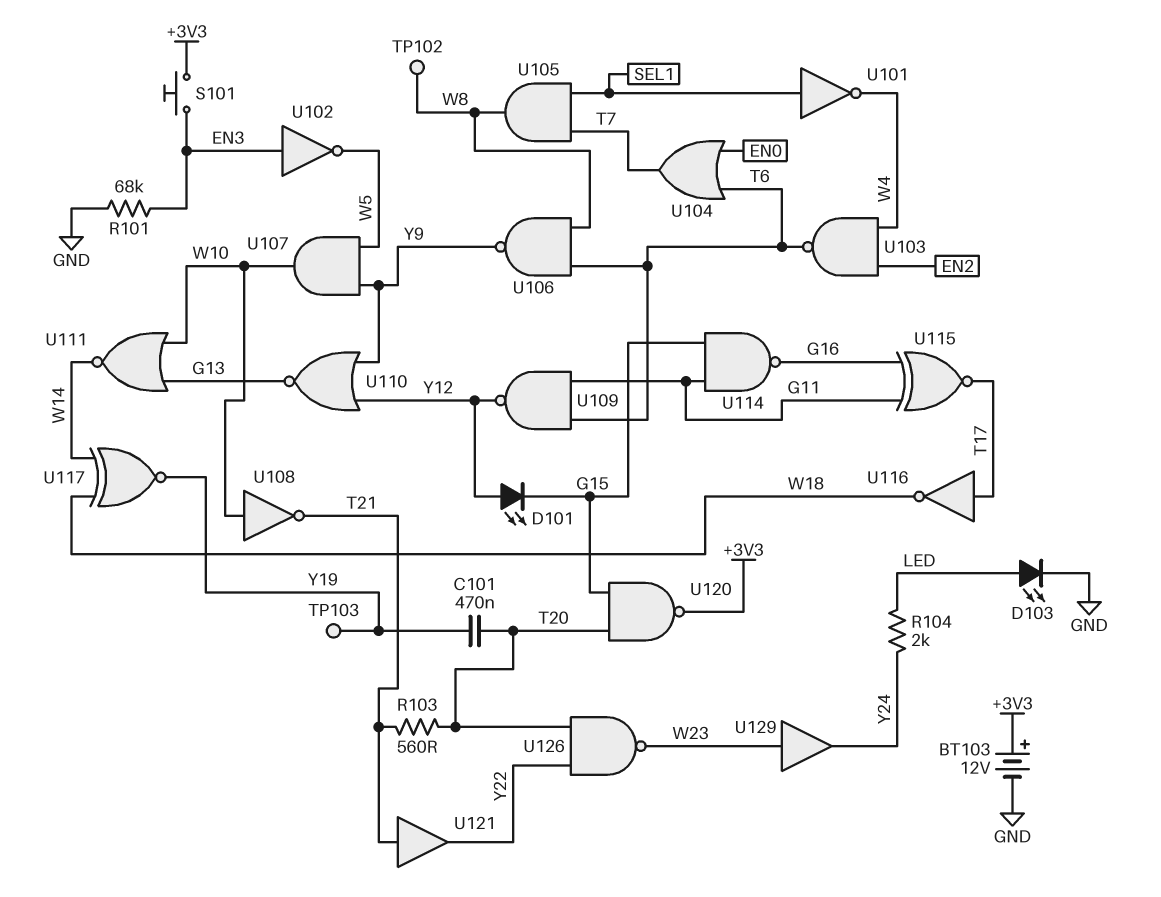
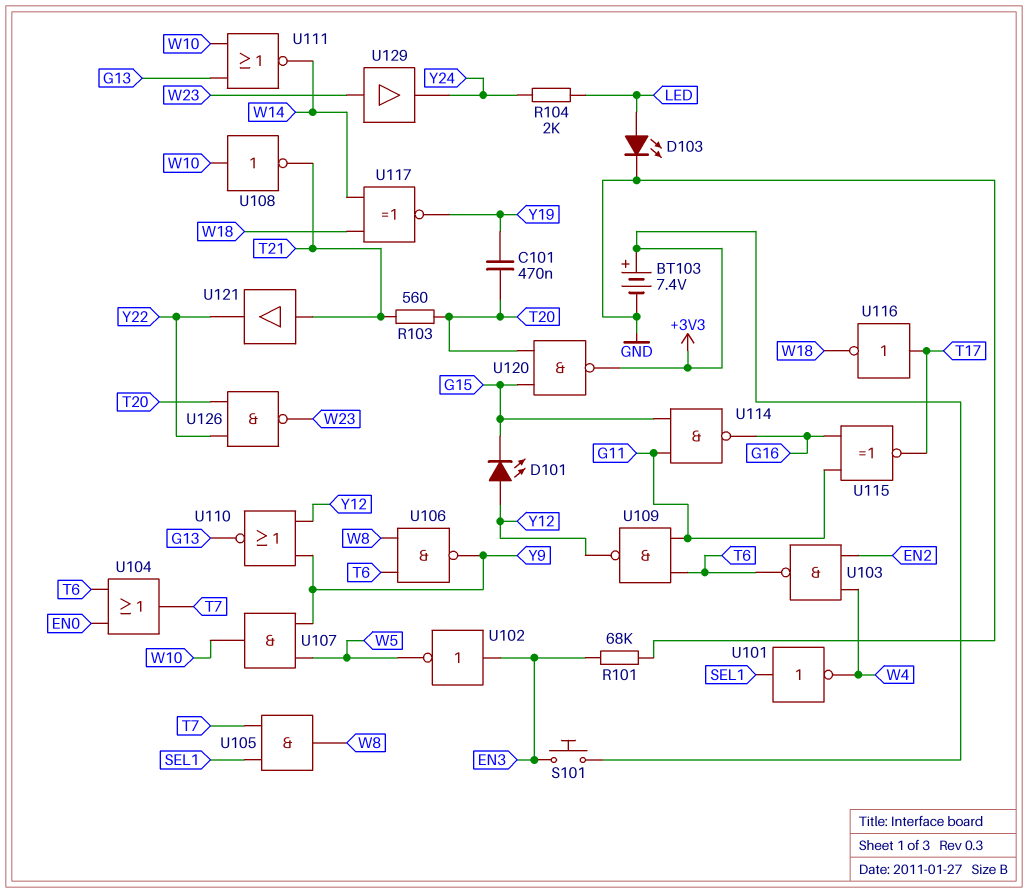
BT103: 12V (plus +3V3, minus GND) -> 7.4V (plus +3V3, minus GND)
TP102: test point (W8) -> none
TP103: test point (Y19) -> none

